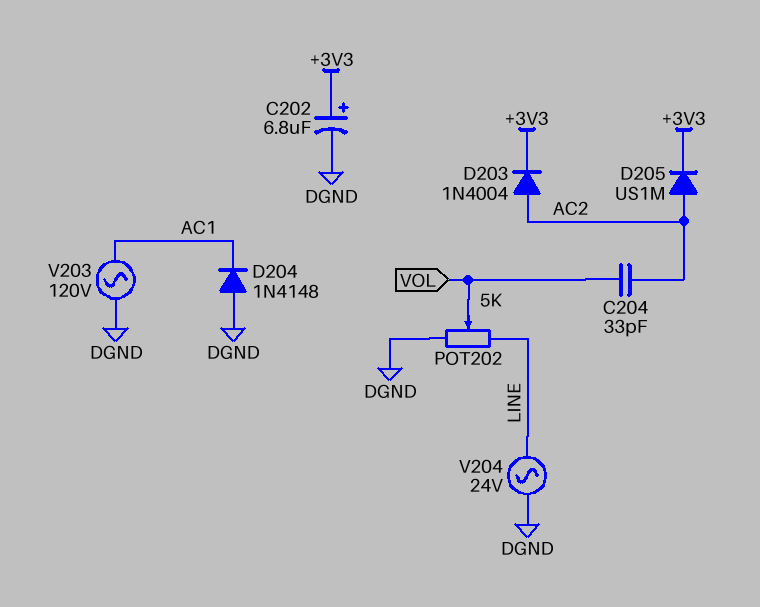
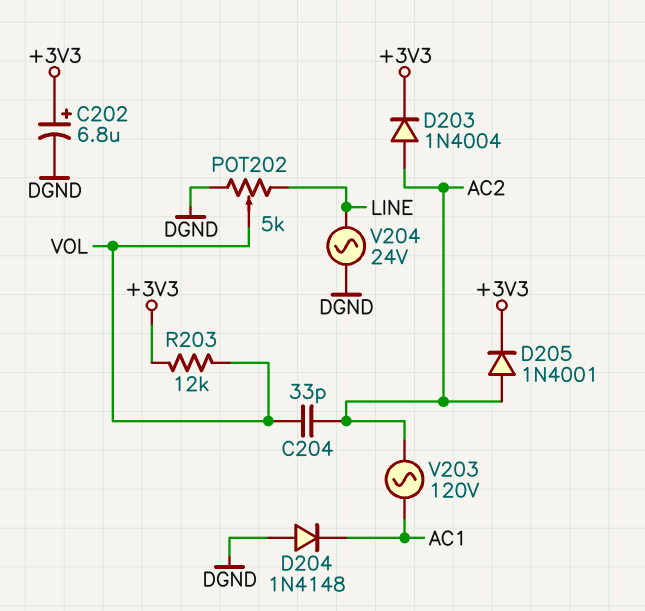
D205: diode US1M (A AC2, K +3V3) -> diode 1N4001 (A AC2, K +3V3)
R203: none -> 12k (+3V3, VOL)
V203: AC 120V (AC1, DGND) -> AC 120V (AC1, AC2)

